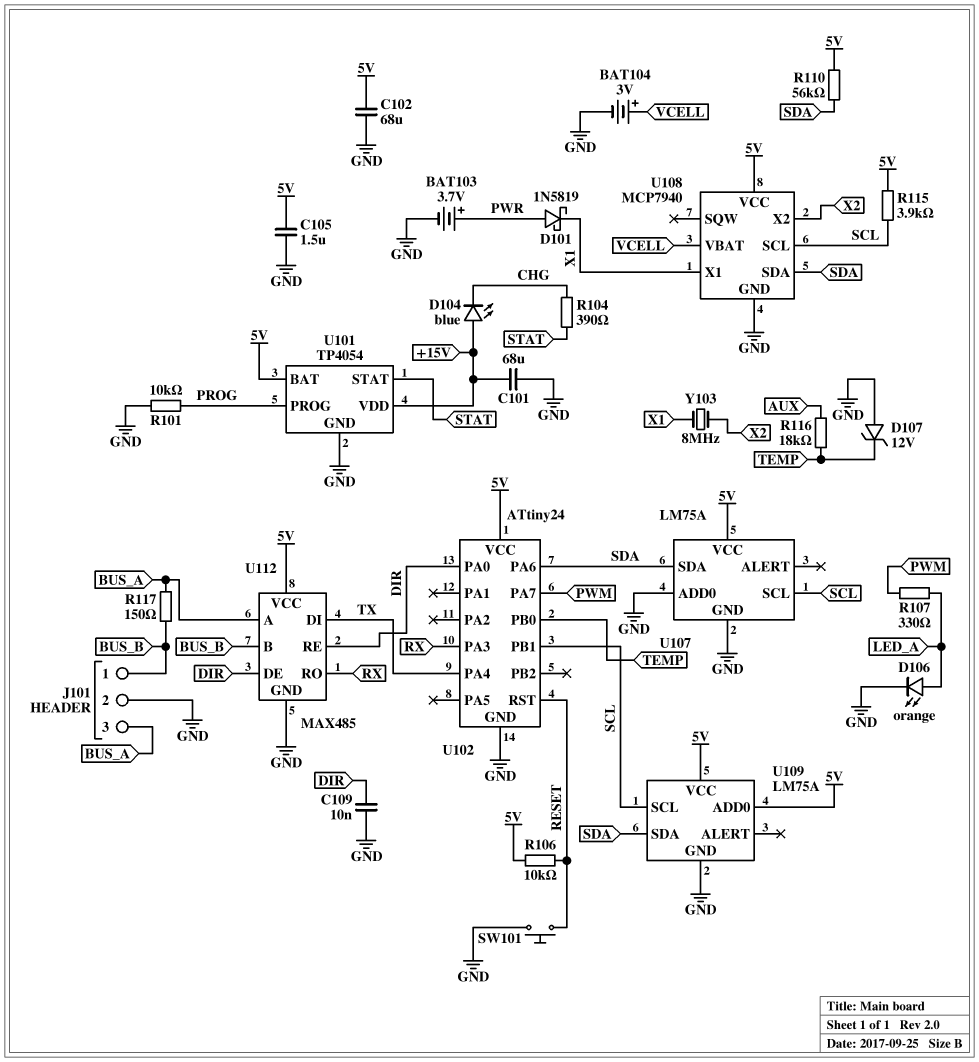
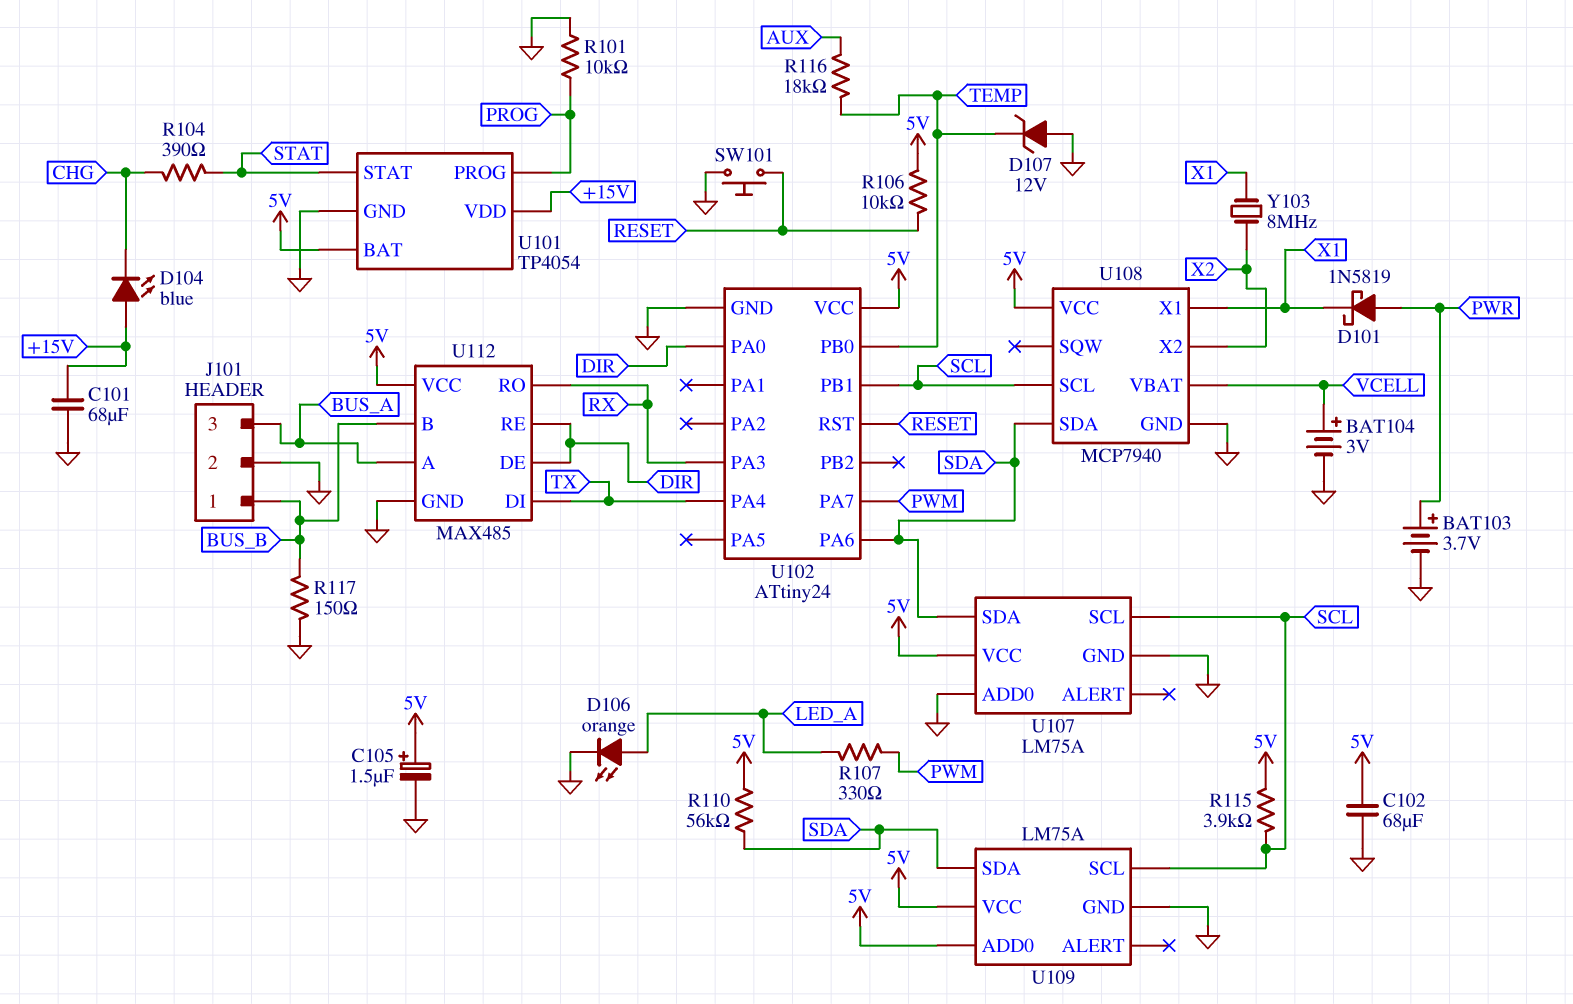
C105: 1.5uF (5V, GND) -> 1.5uF (plus 5V, minus GND)
C109: 10nF (DIR, GND) -> none
R117: 150 (BUS_A, BUS_B) -> 150 (BUS_B, GND)

